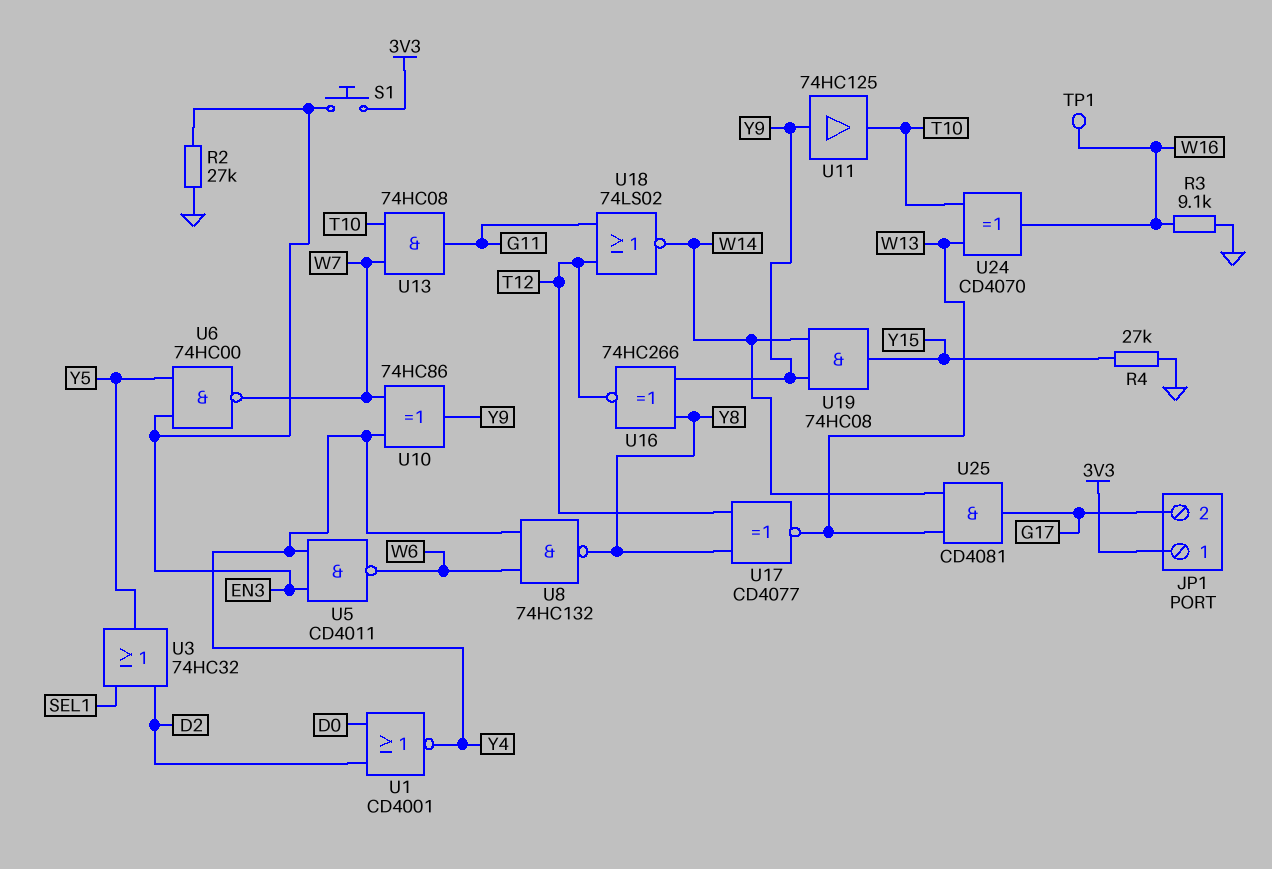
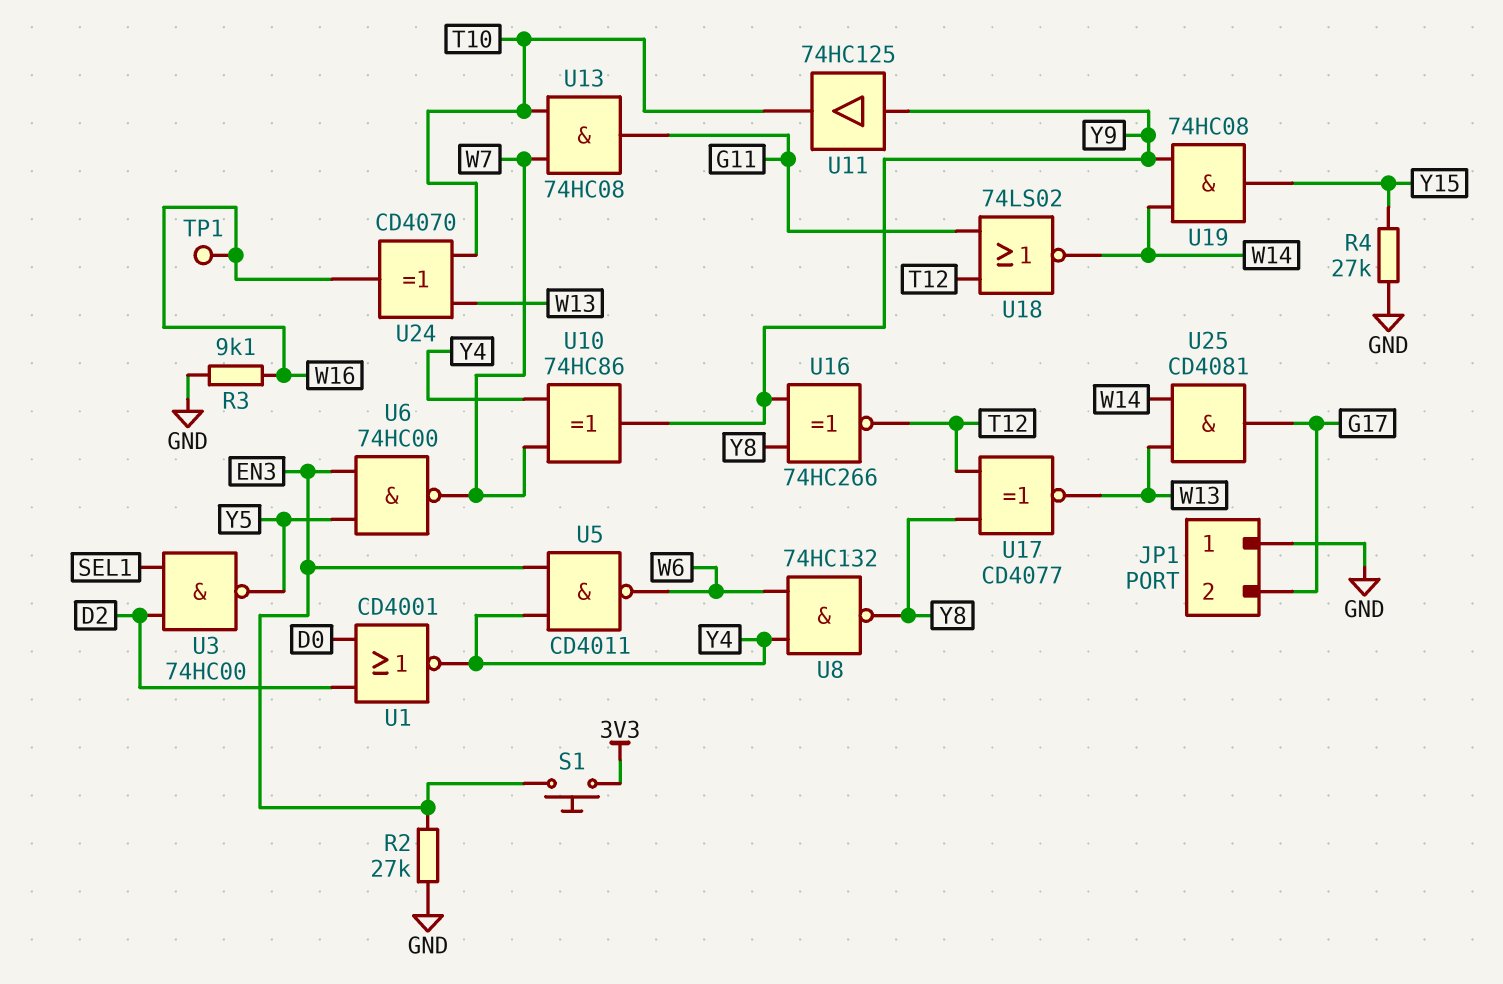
JP1 pin 1: 3V3 -> GND
U3: OR 74HC32 (in D2, in SEL1, out Y5) -> NAND 74HC00 (in D2, in SEL1, out Y5)

